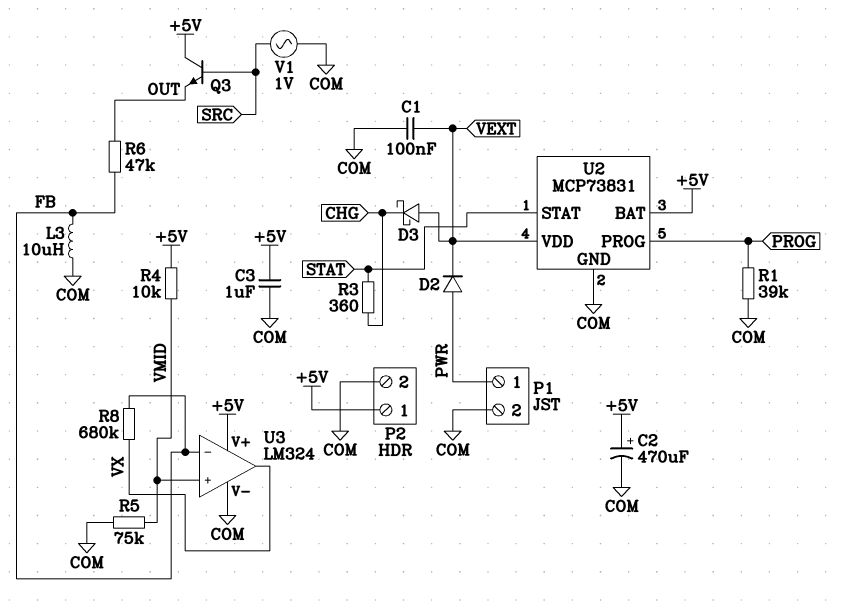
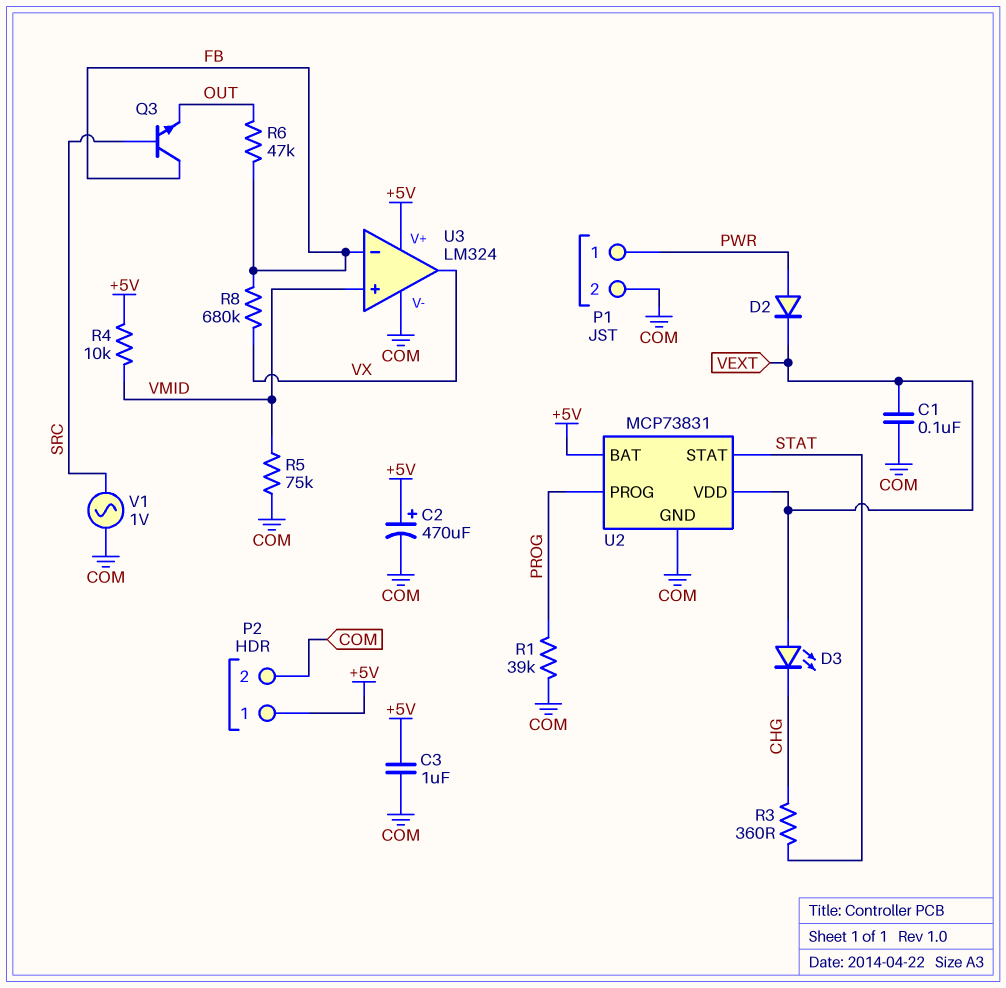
D3: schottky (A VEXT, K CHG) -> LED (A VEXT, K CHG)
L3: 10uH (COM, FB) -> none
Q3: NPN (B SRC, C +5V, E OUT) -> NPN (B SRC, C FB, E OUT)

